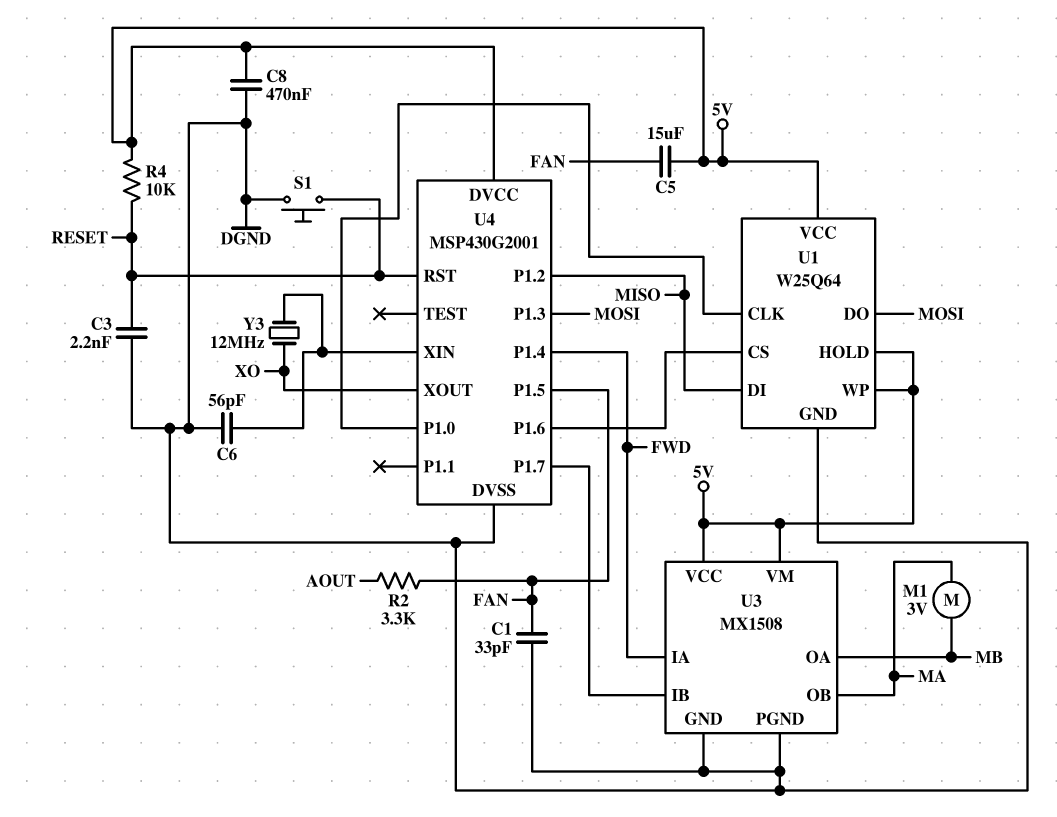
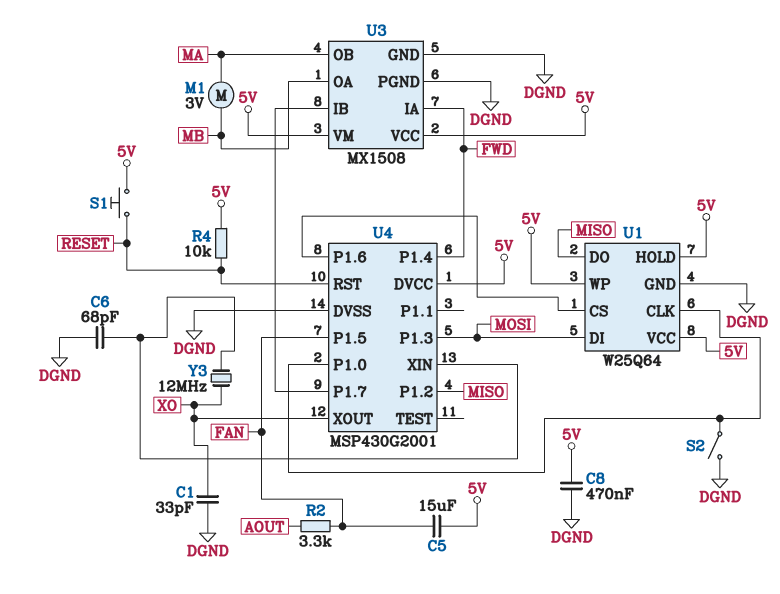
C1: 33pF (DGND, FAN) -> 33pF (DGND, XO)
C3: 2.2nF (DGND, RESET) -> none
C6: 56pF (DGND, U4/XIN) -> 68pF (DGND, U4/XIN)
S1: button (DGND, RESET) -> button (5V, RESET)
S2: none -> switch (DGND, U1/CLK)
U1 pin DI: MISO -> MOSI
U1 pin DO: MOSI -> MISO

